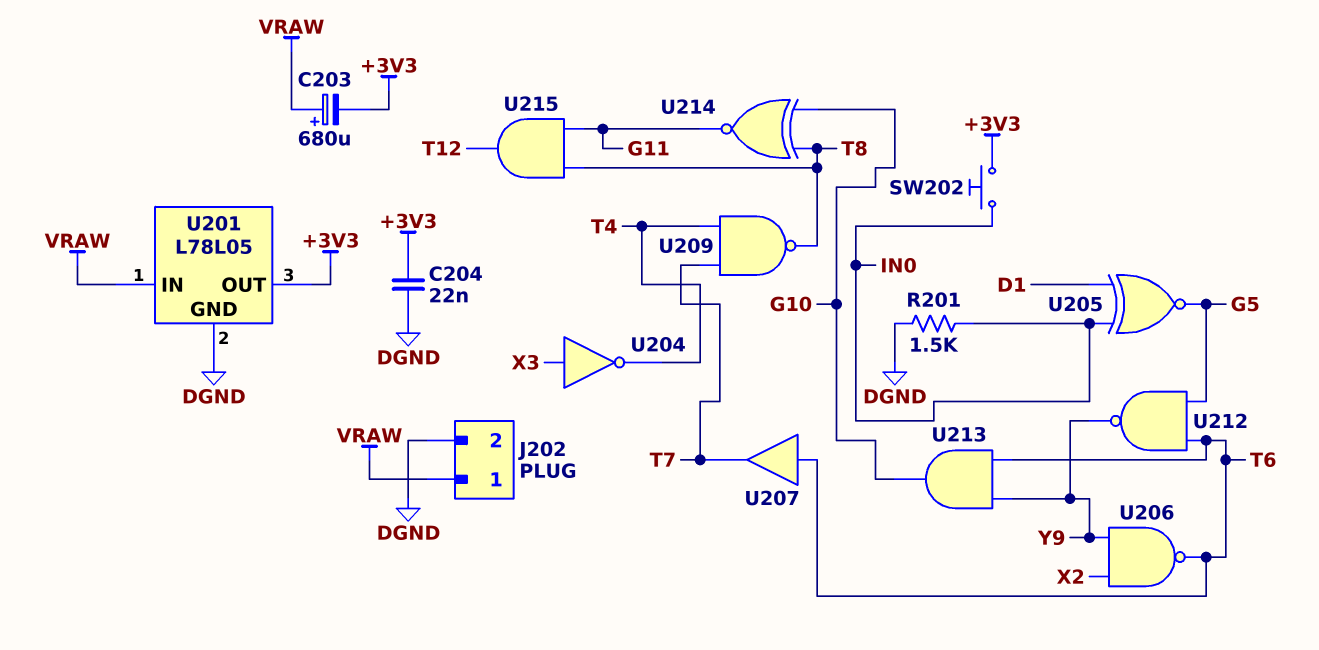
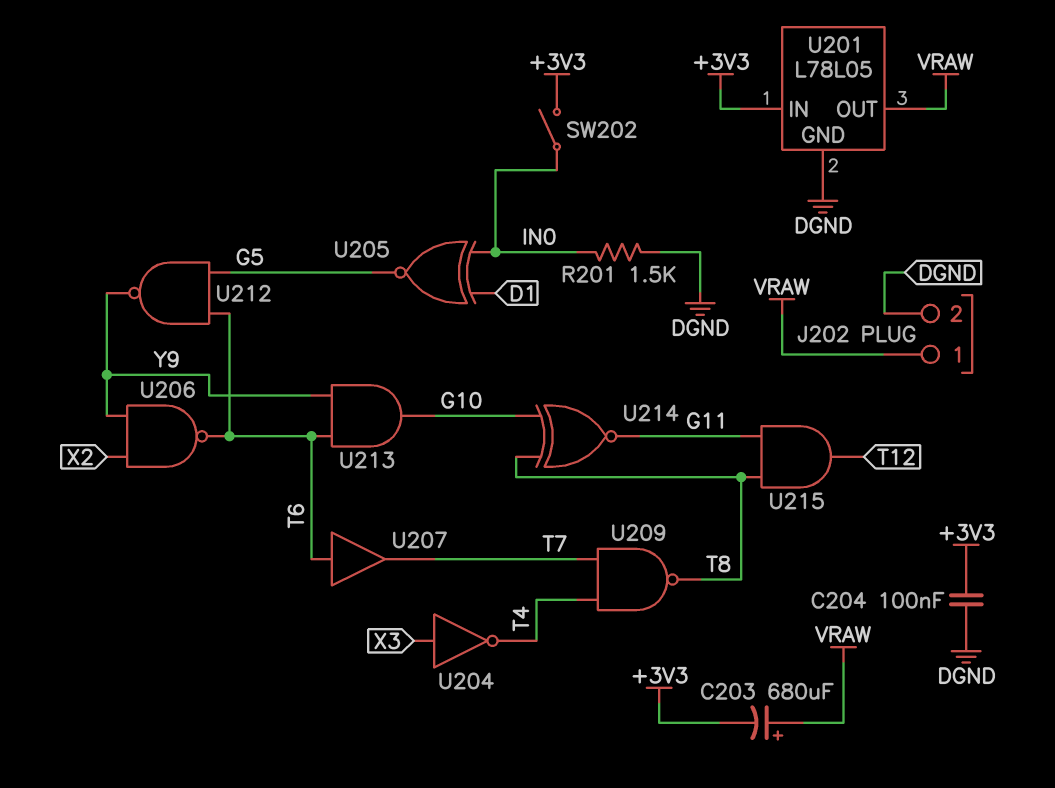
C204: 22nF (+3V3, DGND) -> 100nF (+3V3, DGND)
SW202: button (+3V3, IN0) -> switch (+3V3, IN0)
U201 pin IN: VRAW -> +3V3
U201 pin OUT: +3V3 -> VRAW

